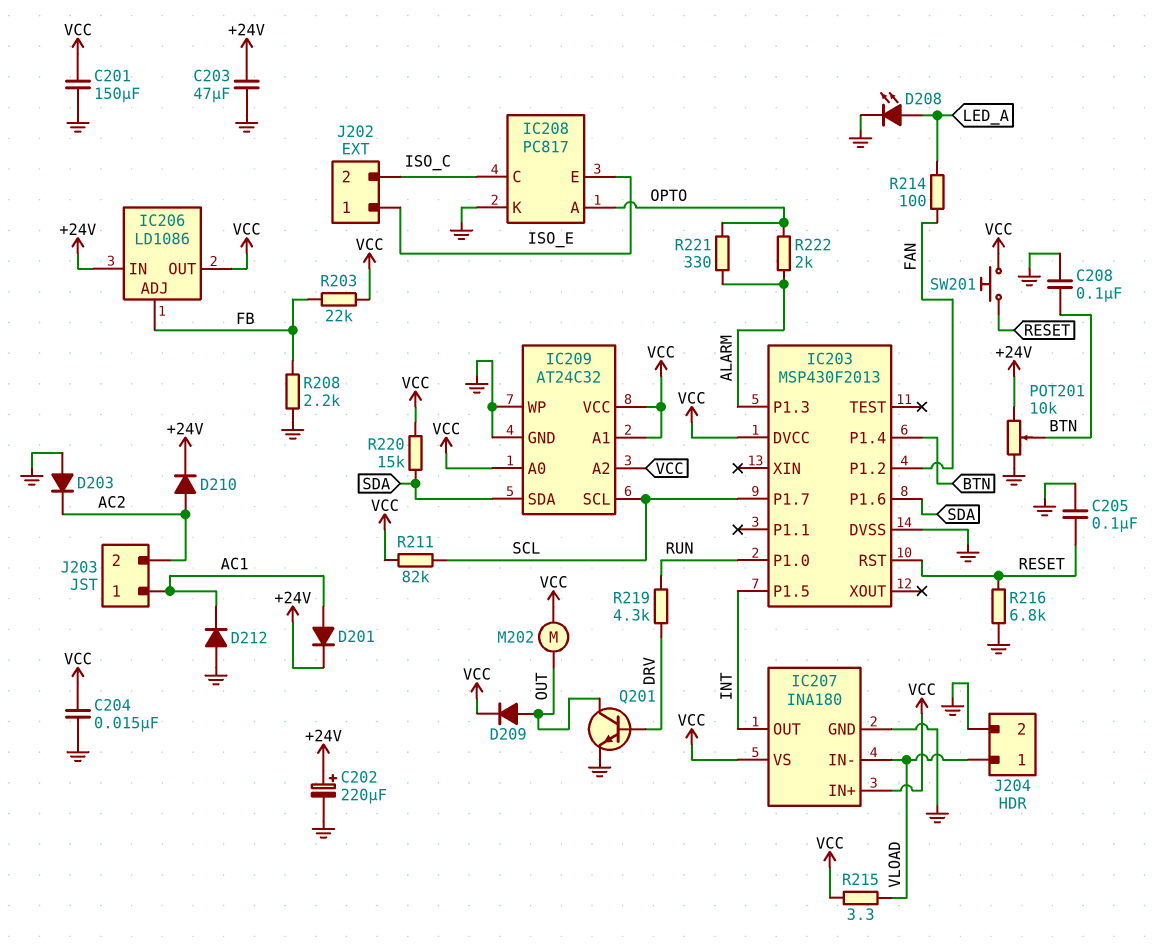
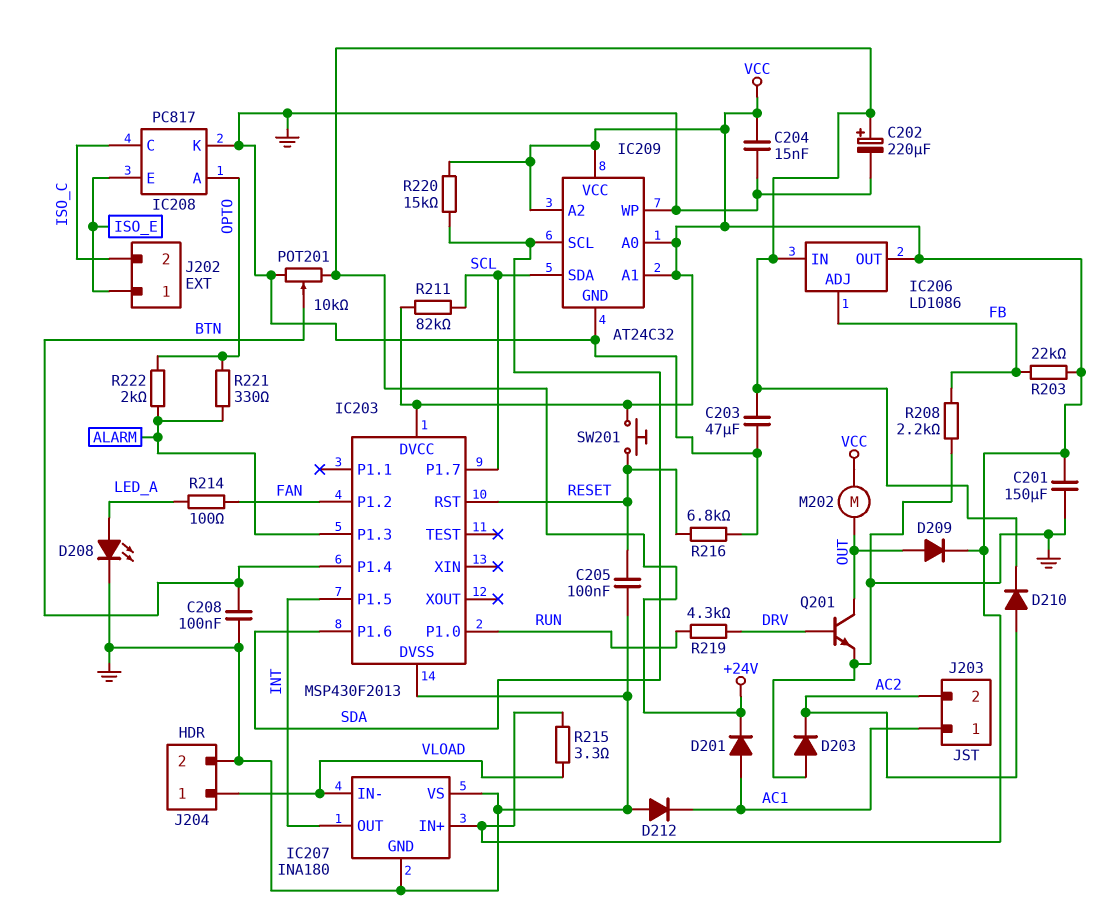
IC207 pin VS: VCC -> GND
IC209 pin SCL: SCL -> SDA
IC209 pin SDA: SDA -> SCL

